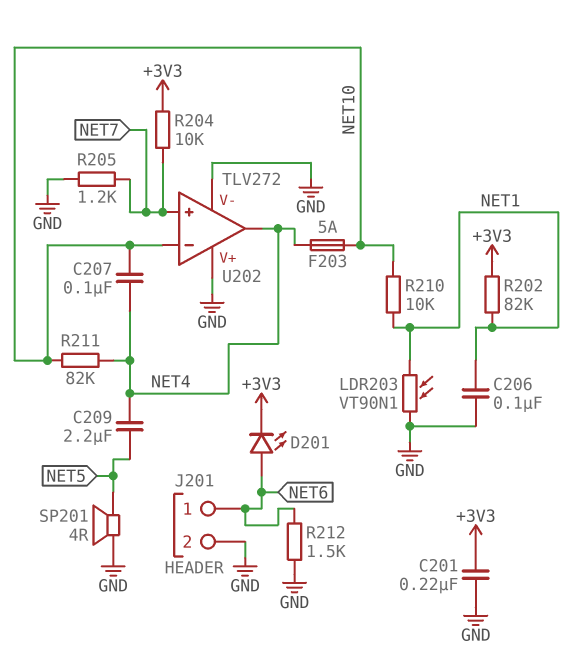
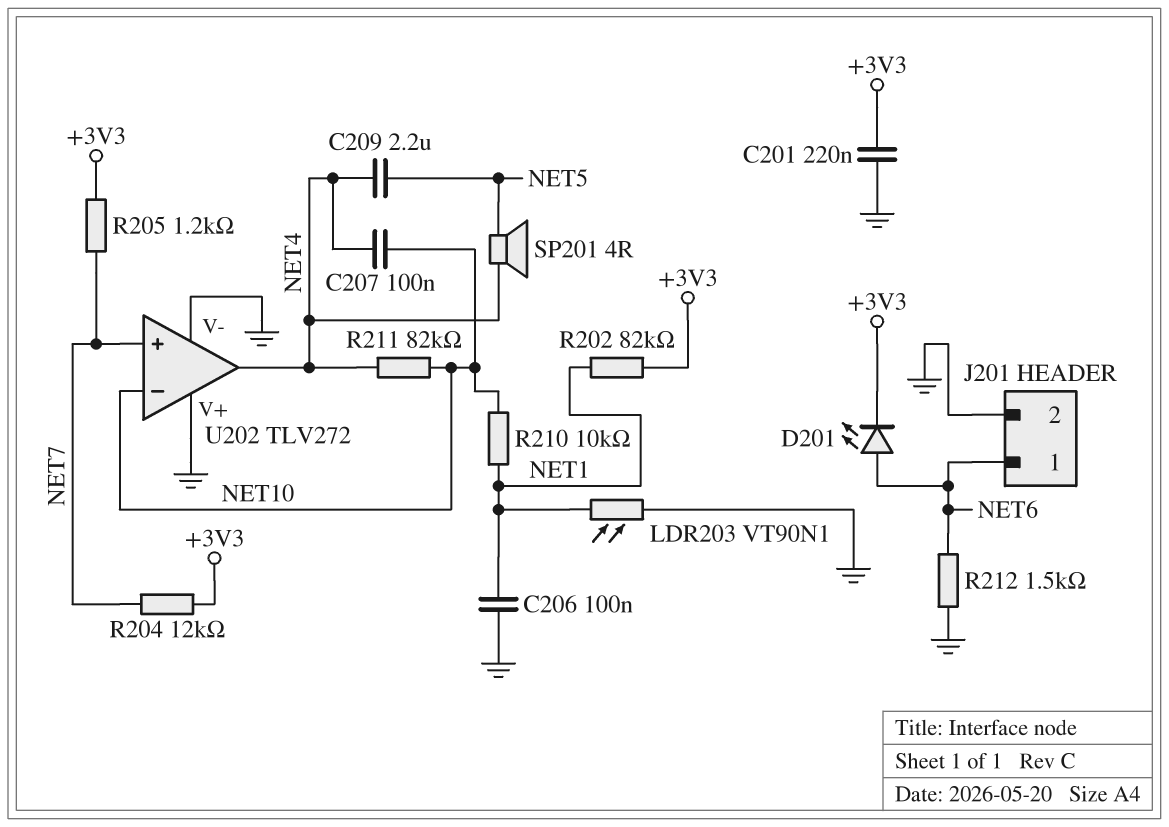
F203: 5A (NET4, NET10) -> none
R204: 10k (+3V3, NET7) -> 12k (+3V3, NET7)
R205: 1.2k (GND, NET7) -> 1.2k (+3V3, NET7)
SP201: speaker 4R (GND, NET5) -> speaker 4R (NET4, NET5)

